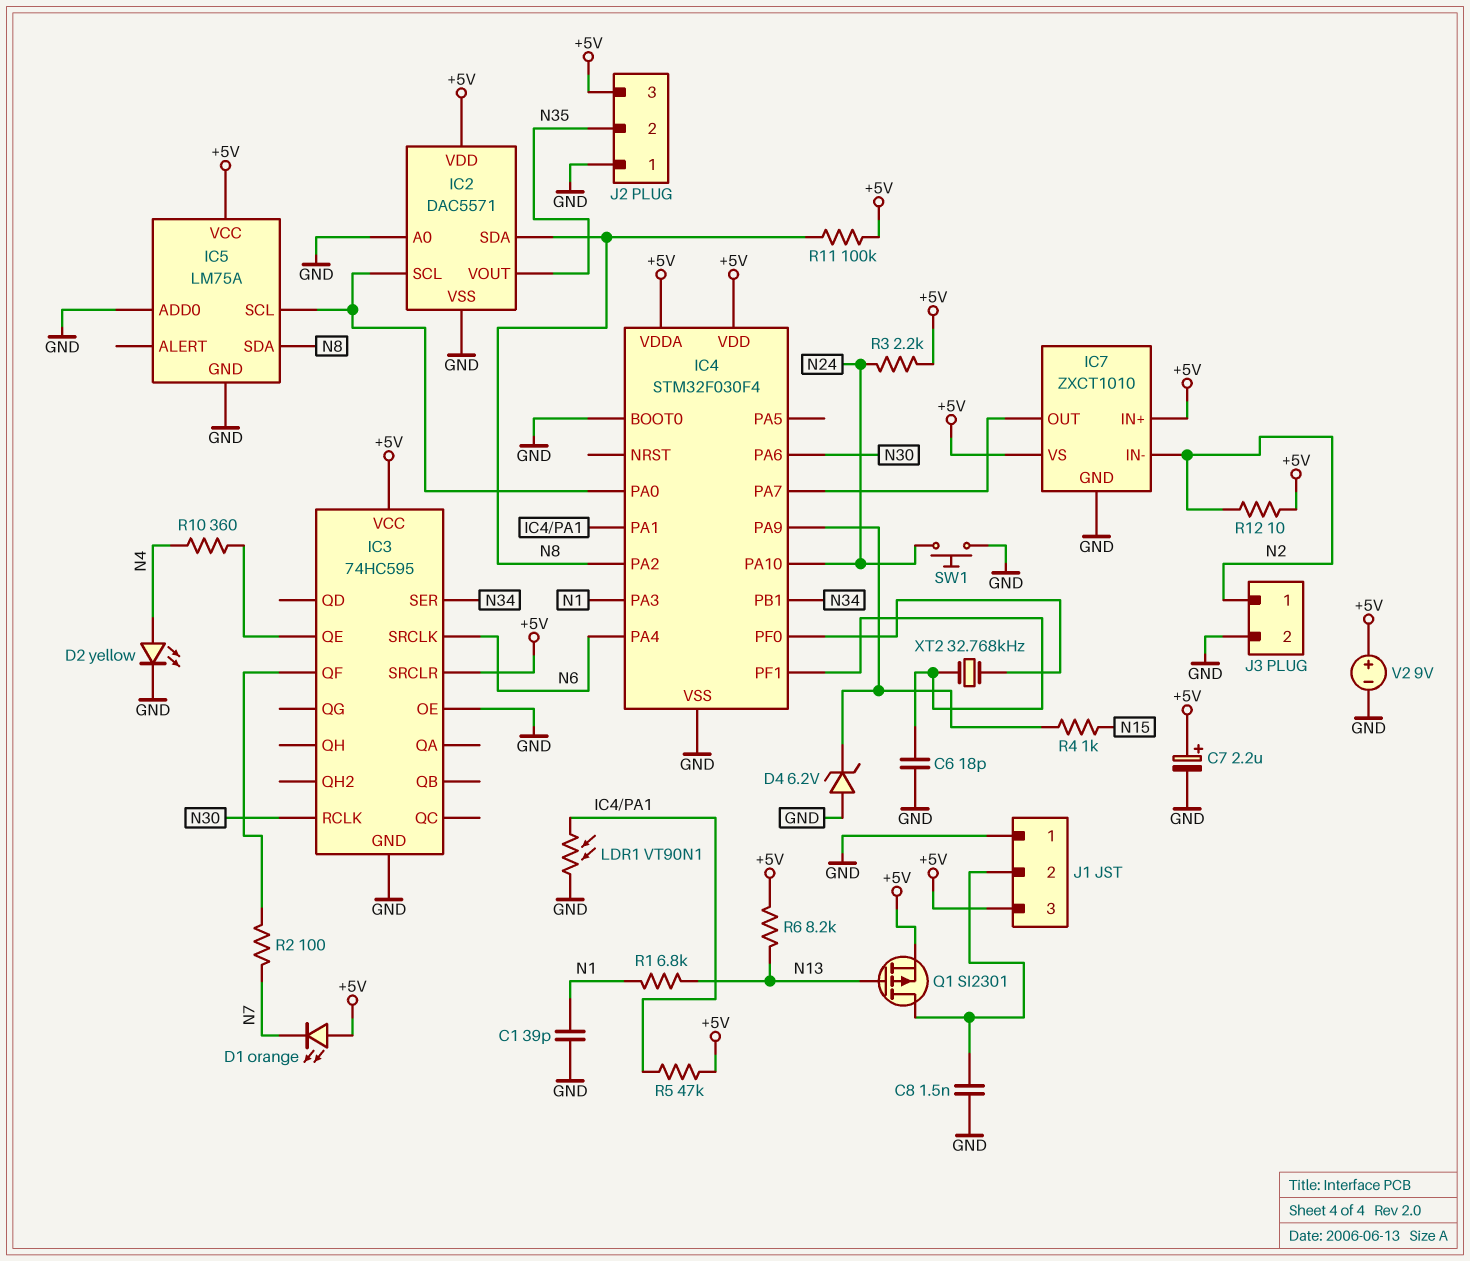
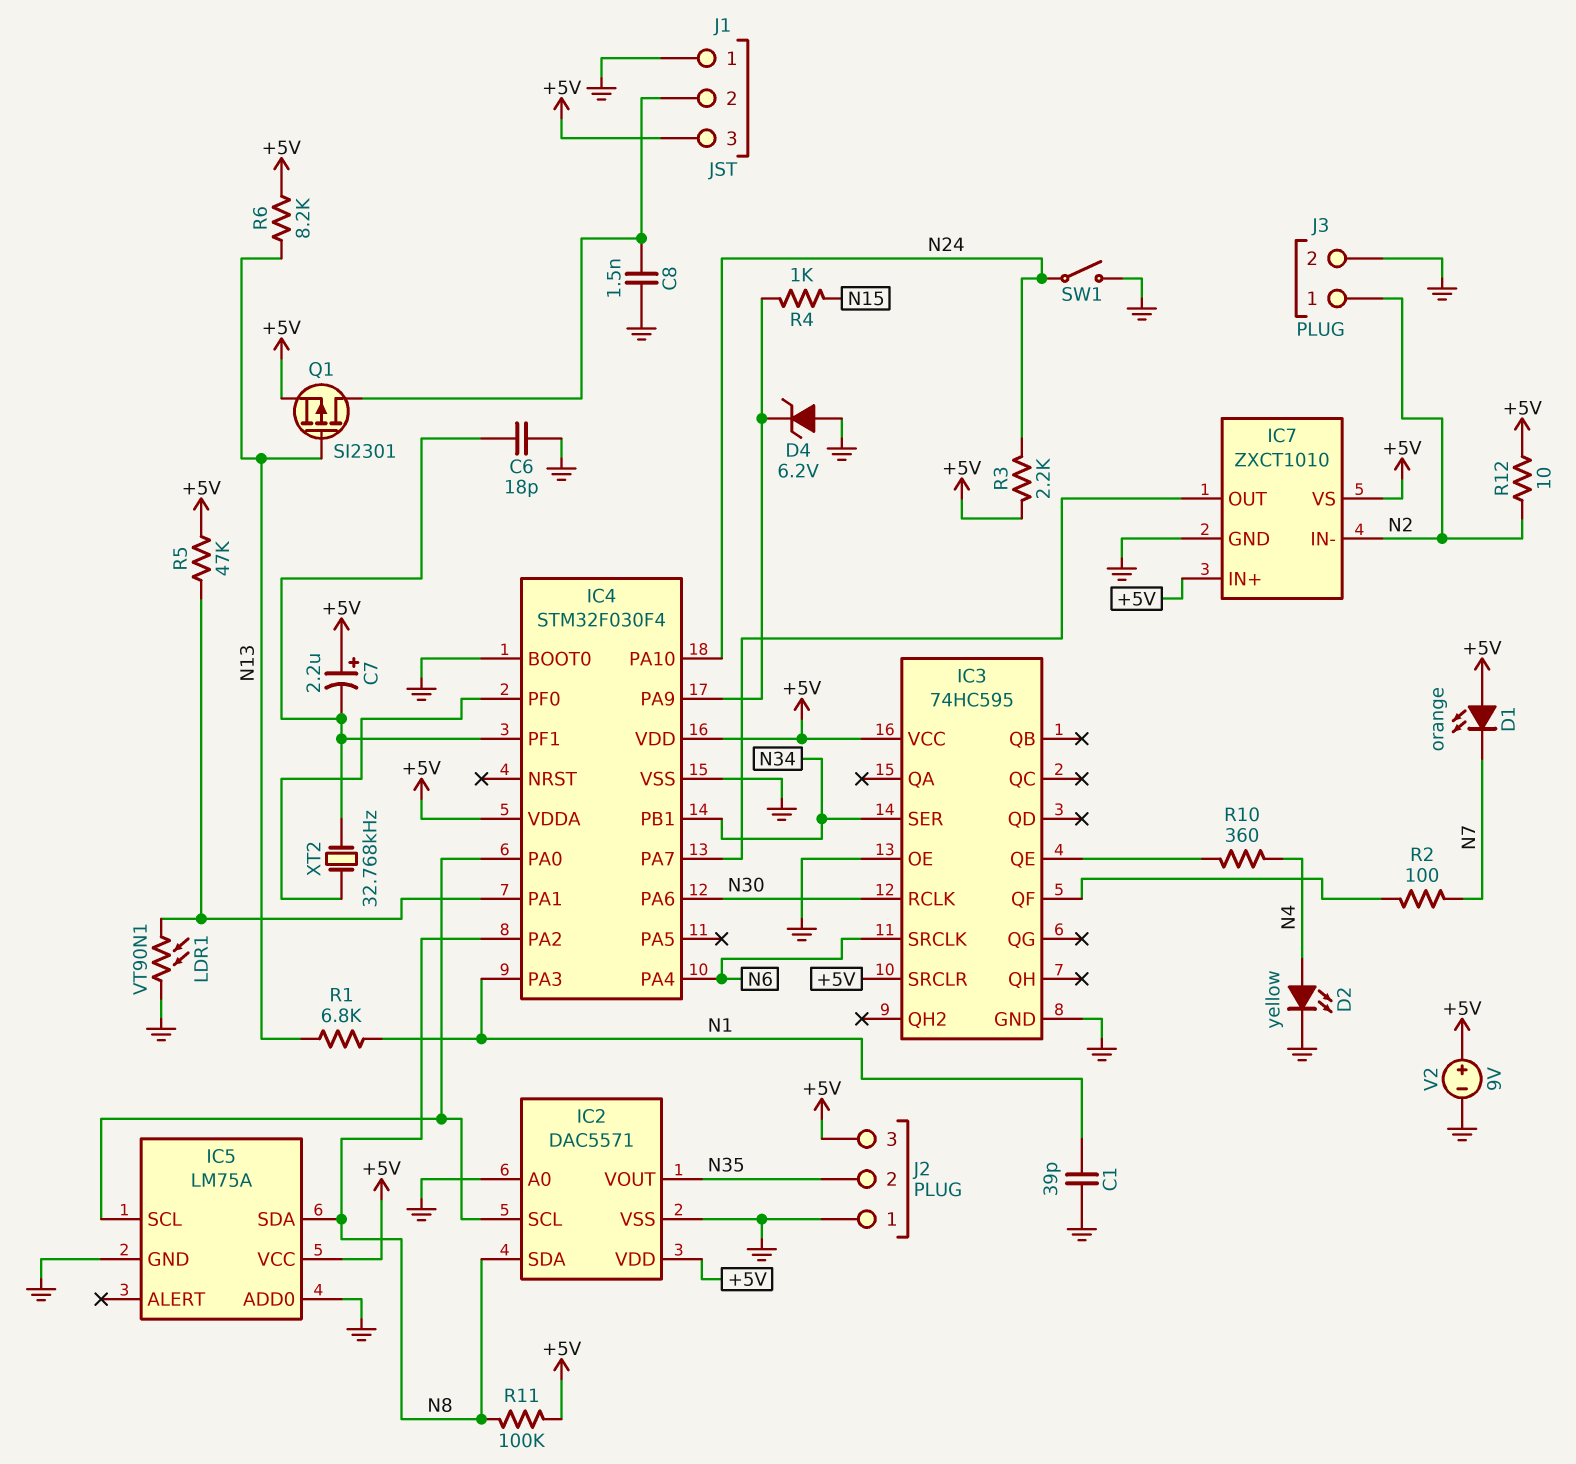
C7: 2.2uF (plus +5V, minus GND) -> 2.2uF (plus +5V, minus IC4/PF1)
SW1: button (GND, N24) -> switch (GND, N24)

